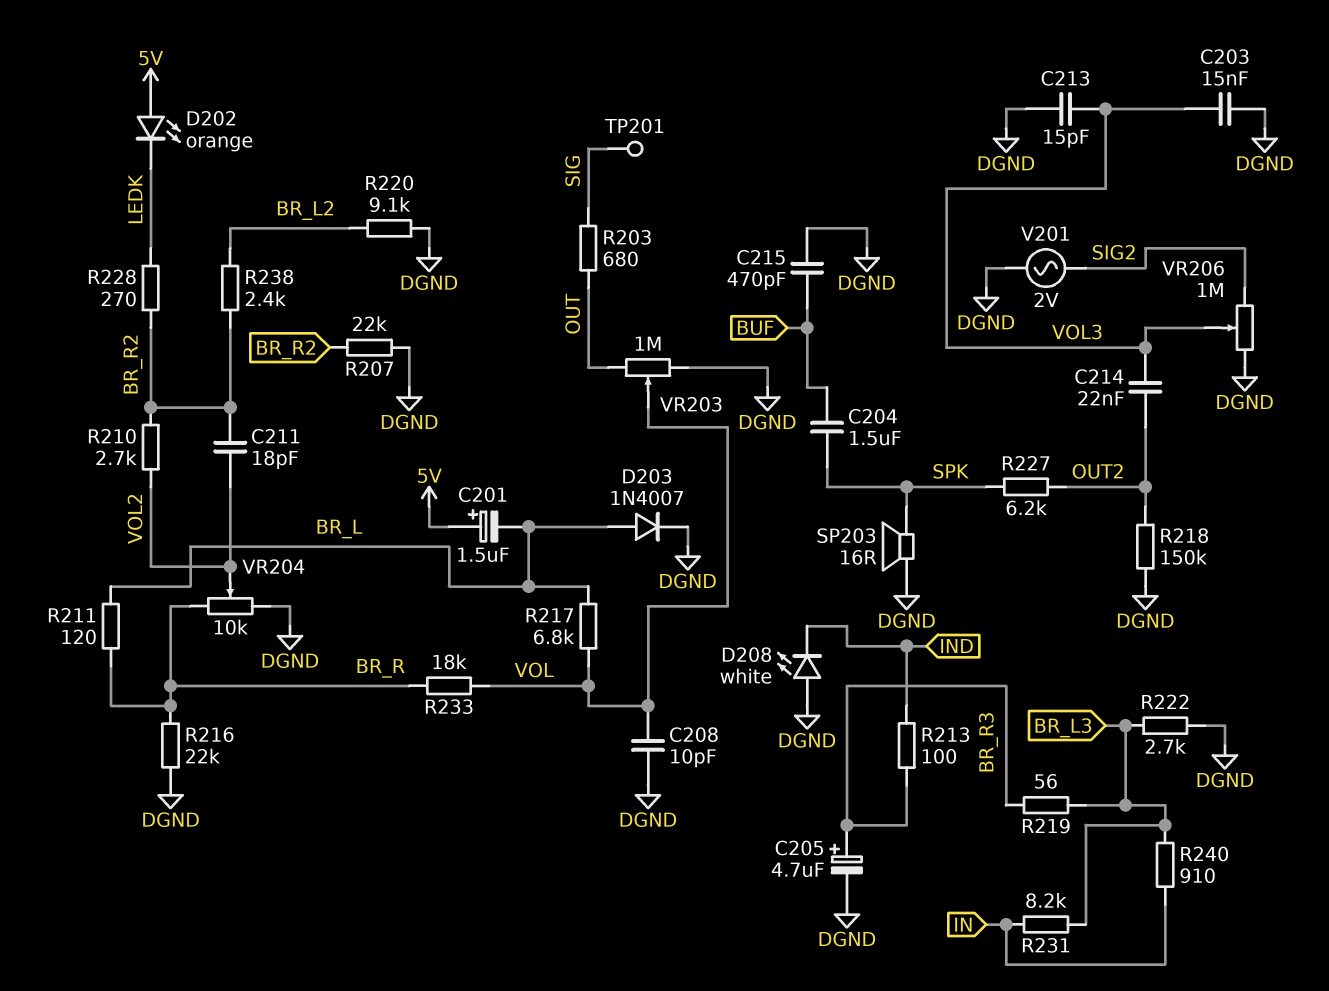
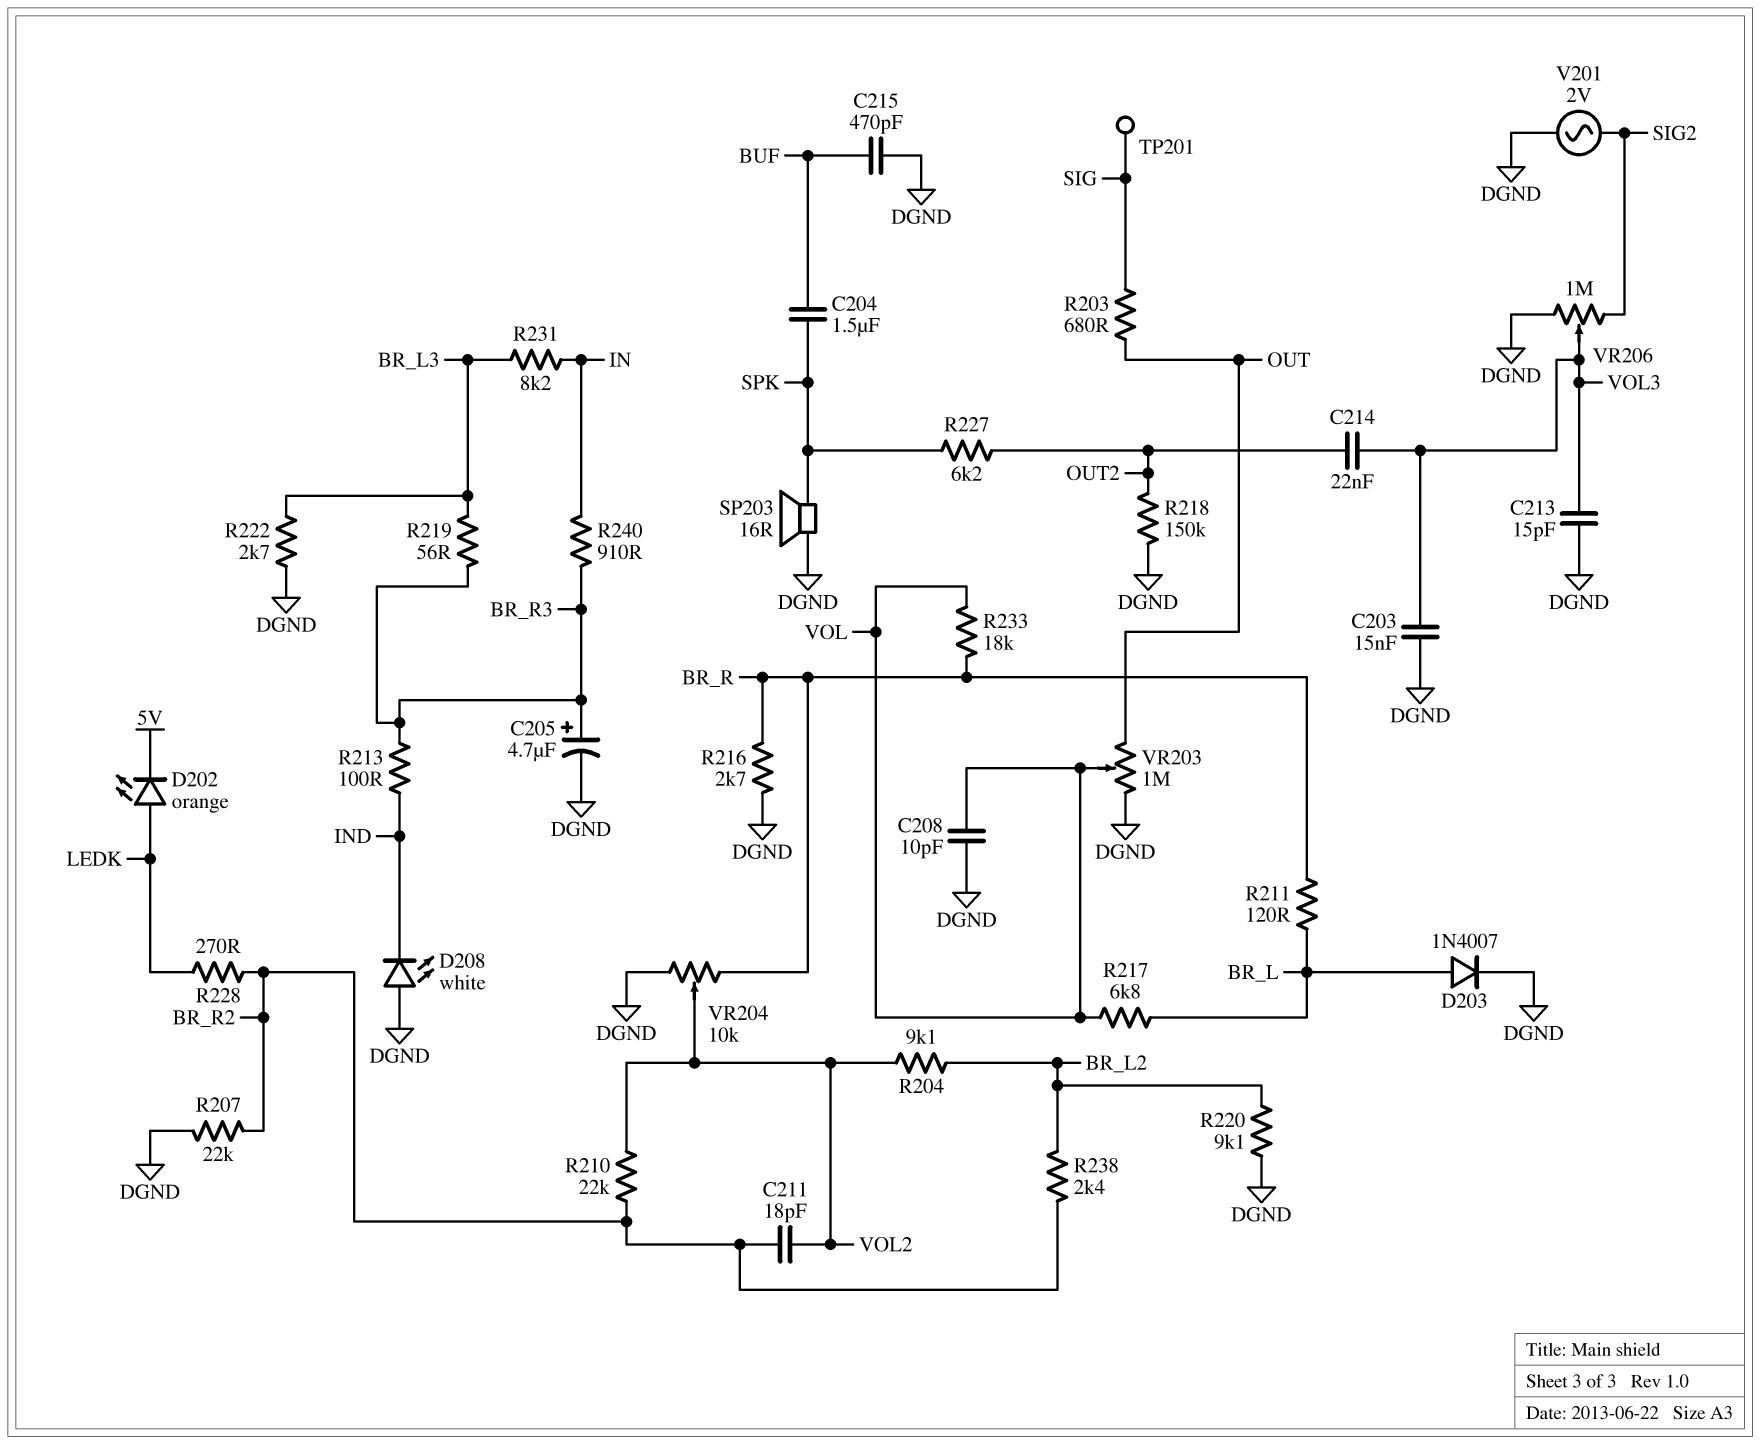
C201: 1.5uF (plus 5V, minus BR_L) -> none
D202: LED orange (A 5V, K LEDK) -> LED orange (A LEDK, K 5V)
R204: none -> 9.1k (BR_L2, VOL2)
R210: 2.7k (BR_R2, VOL2) -> 22k (BR_R2, VOL2)
R216: 22k (BR_R, DGND) -> 2.7k (BR_R, DGND)
R240: 910 (BR_L3, IN) -> 910 (BR_R3, IN)

